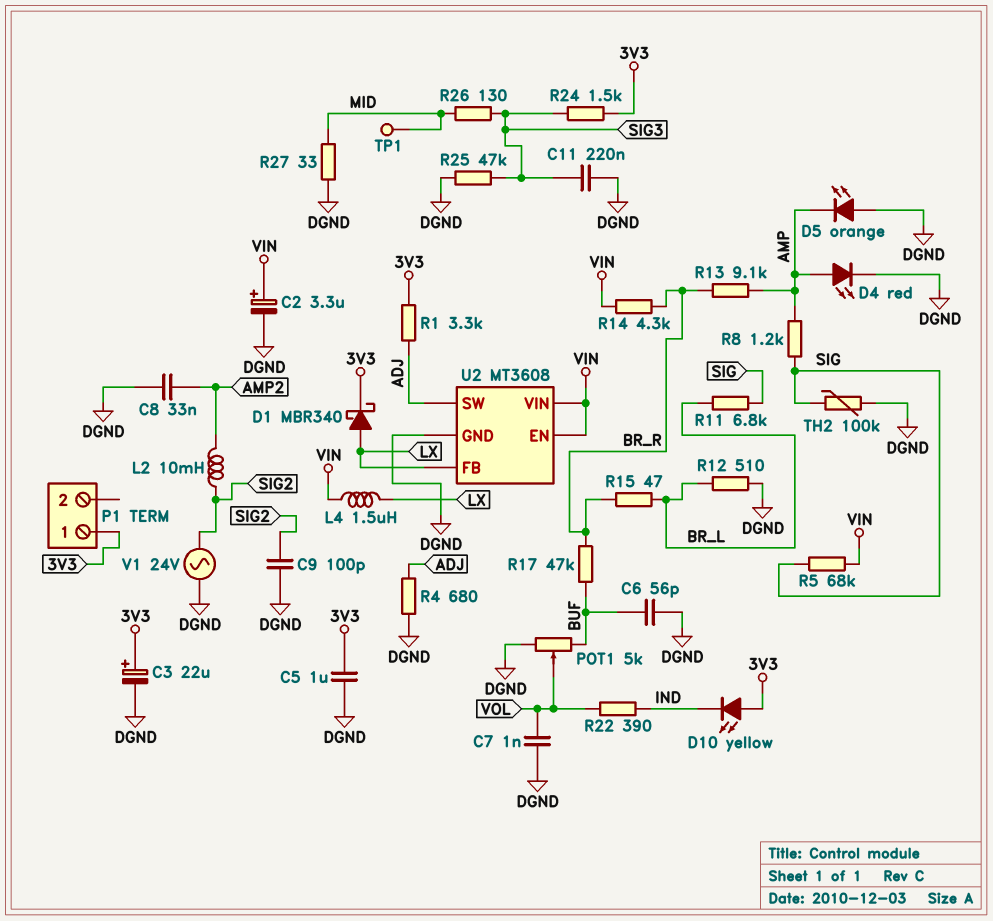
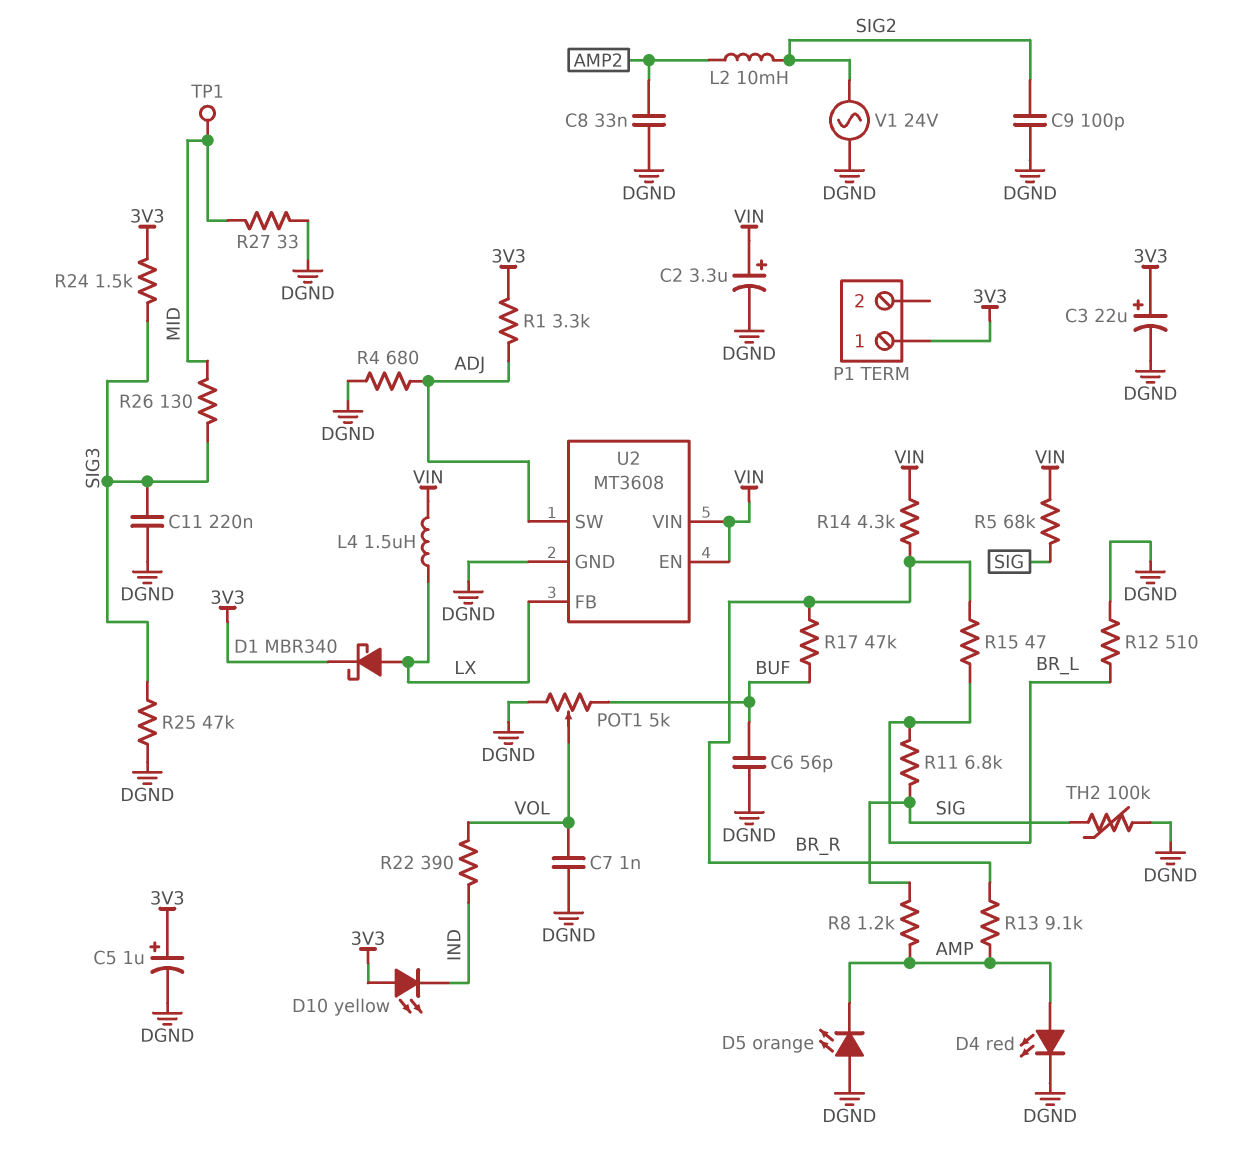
C5: 1uF (3V3, DGND) -> 1uF (plus 3V3, minus DGND)

